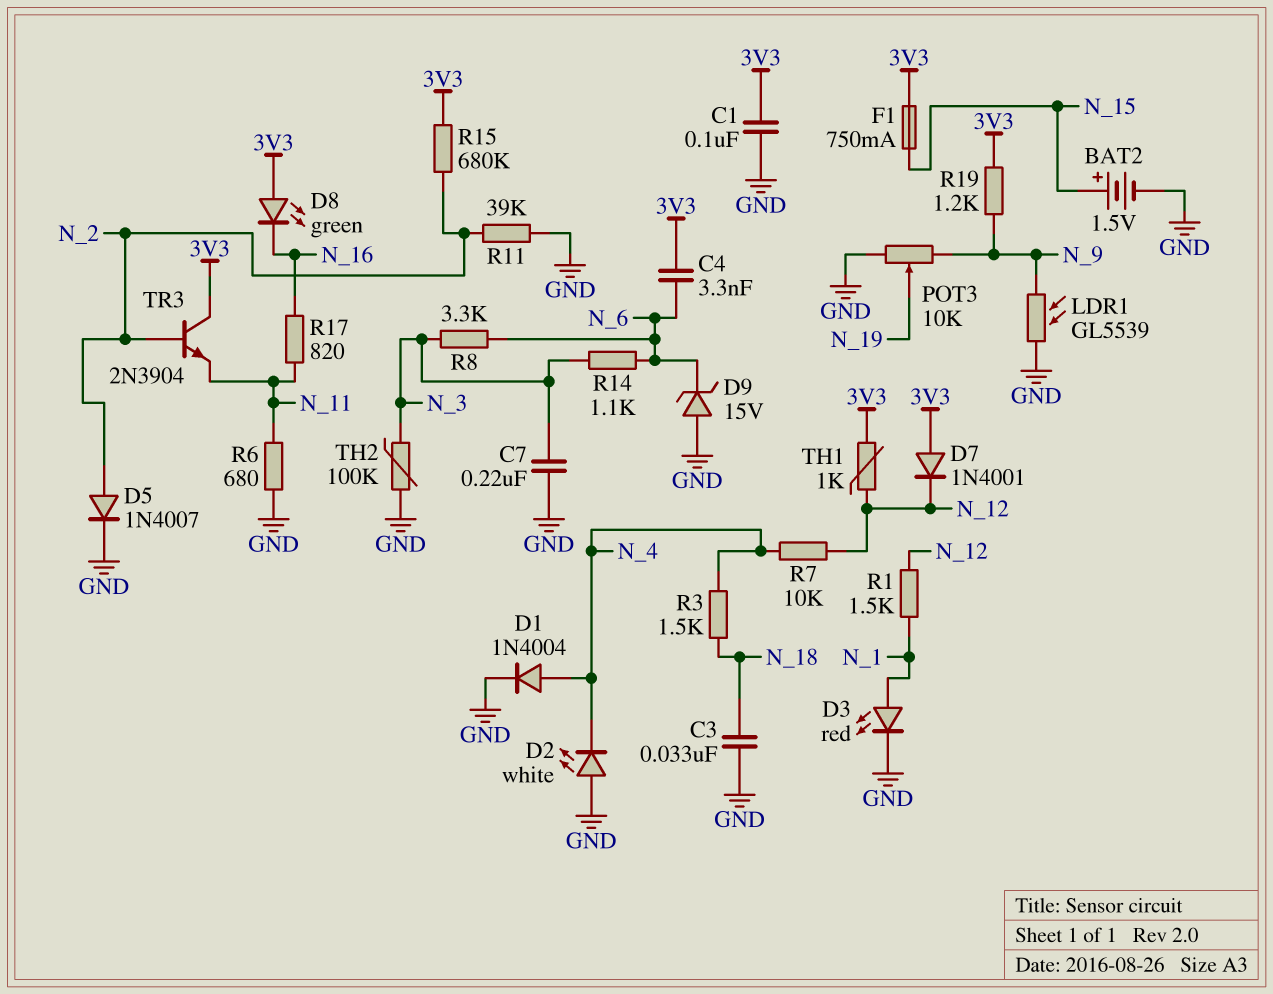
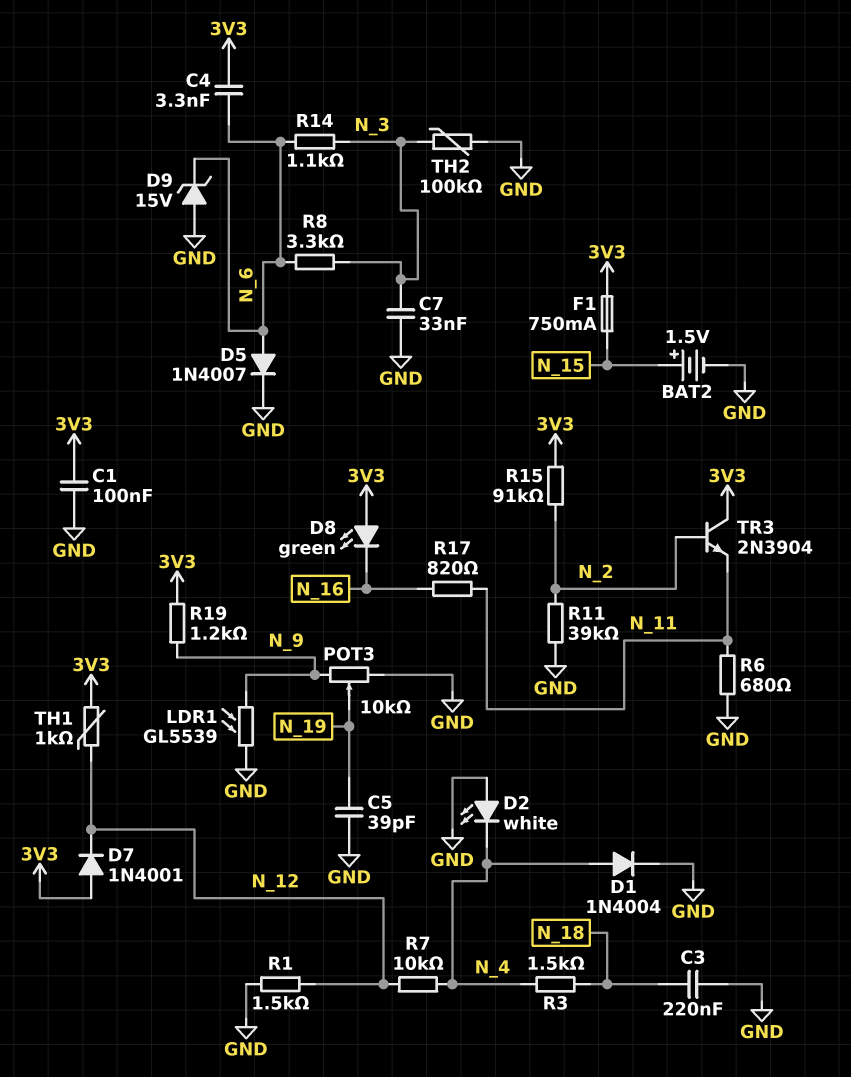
C3: 33nF (GND, N_18) -> 220nF (GND, N_18)
C5: none -> 39pF (GND, N_19)
C7: 220nF (GND, N_3) -> 33nF (GND, N_3)
D3: LED red (A N_1, K GND) -> none
D5: diode 1N4007 (A N_2, K GND) -> diode 1N4007 (A N_6, K GND)
R1: 1.5k (N_1, N_12) -> 1.5k (GND, N_12)
R15: 680k (3V3, N_2) -> 91k (3V3, N_2)

